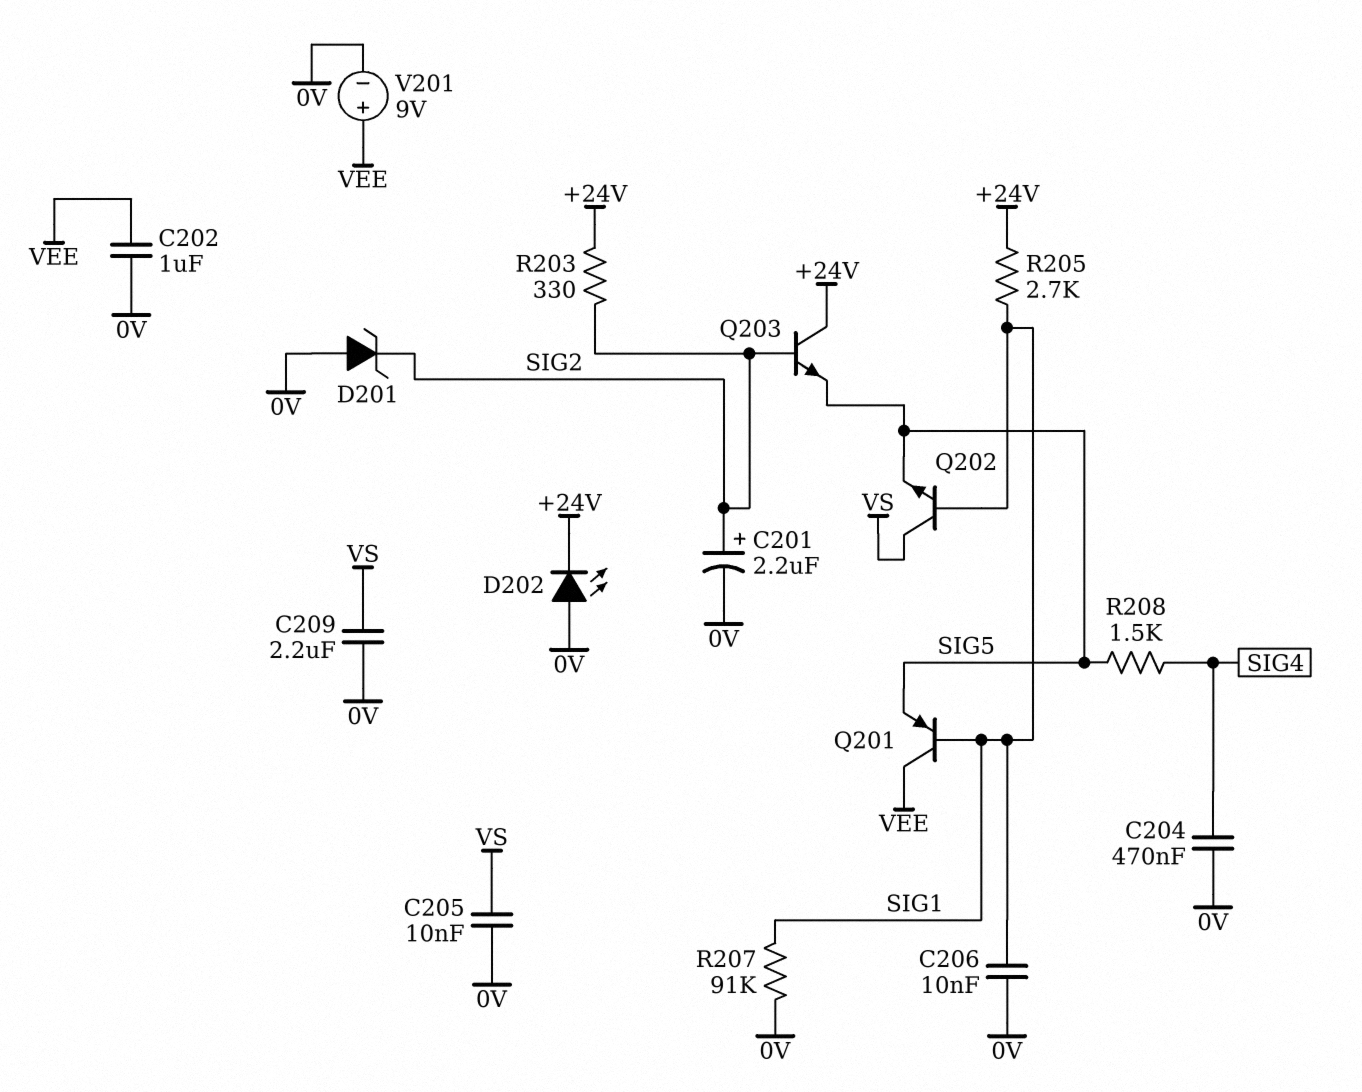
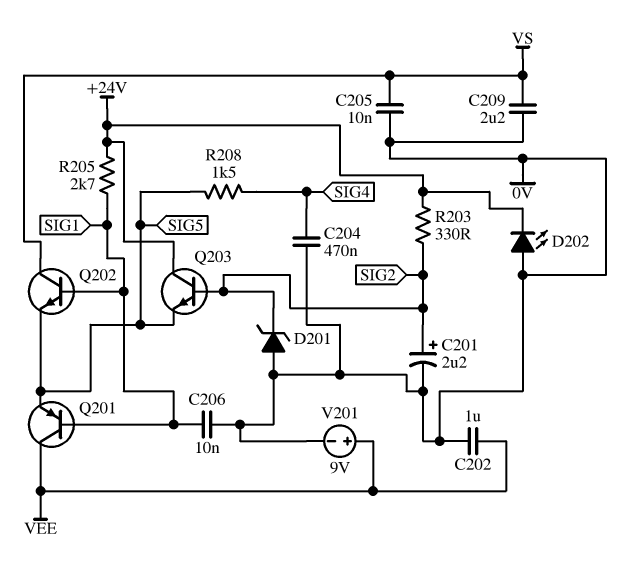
R207: 91k (0V, SIG1) -> none

